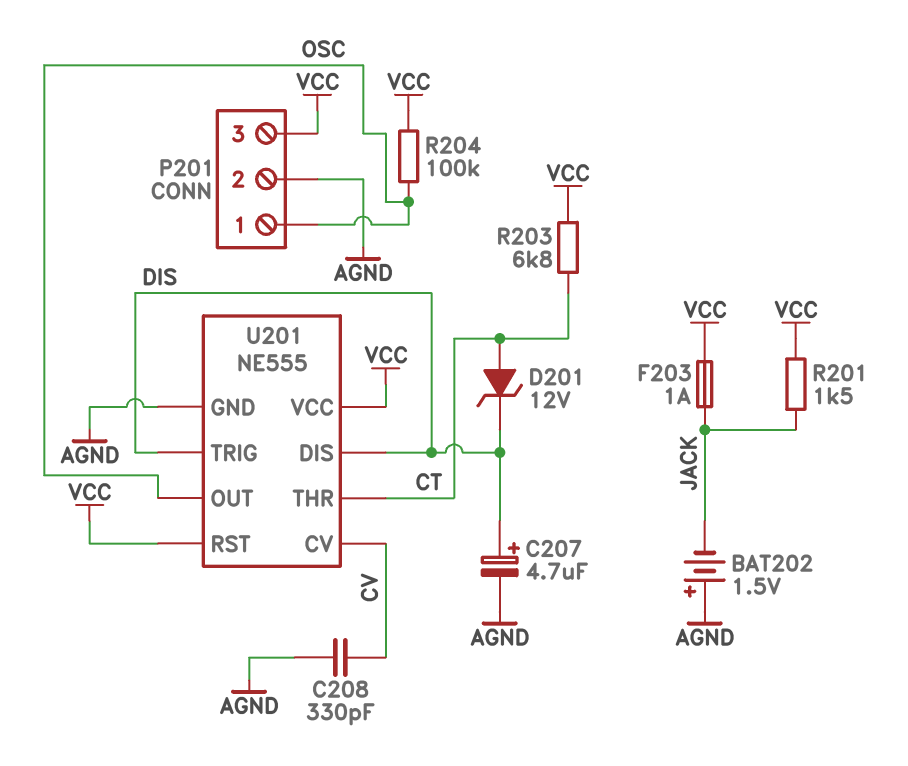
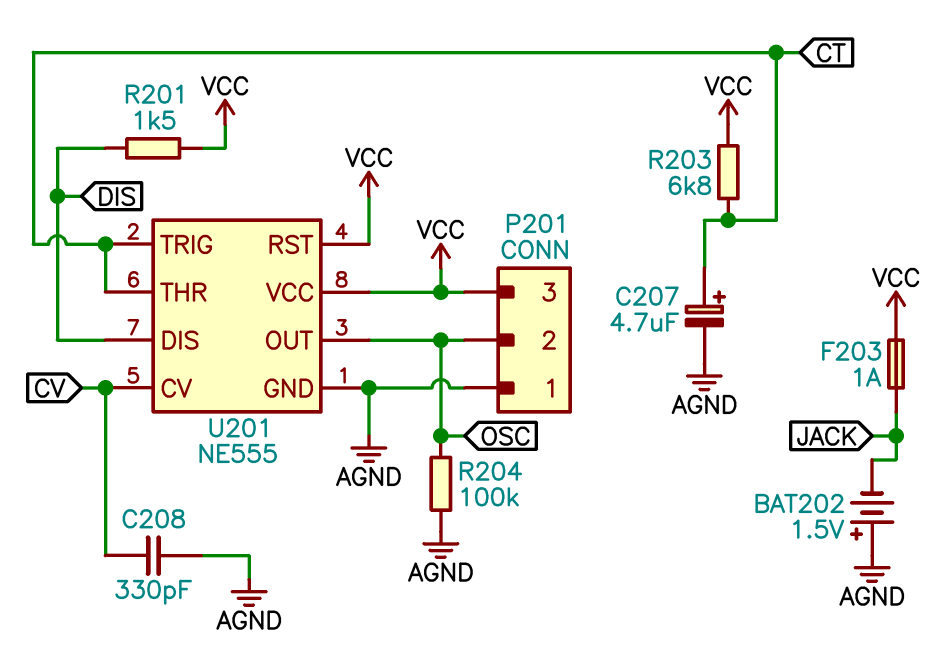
C207: 4.7uF (plus DIS, minus AGND) -> 4.7uF (plus CT, minus AGND)
D201: zener 12V (A CT, K DIS) -> none
P201 pin 1: OSC -> AGND
P201 pin 2: AGND -> OSC
R201: 1.5k (JACK, VCC) -> 1.5k (DIS, VCC)
R204: 100k (OSC, VCC) -> 100k (AGND, OSC)
U201 pin TRIG: DIS -> CT

